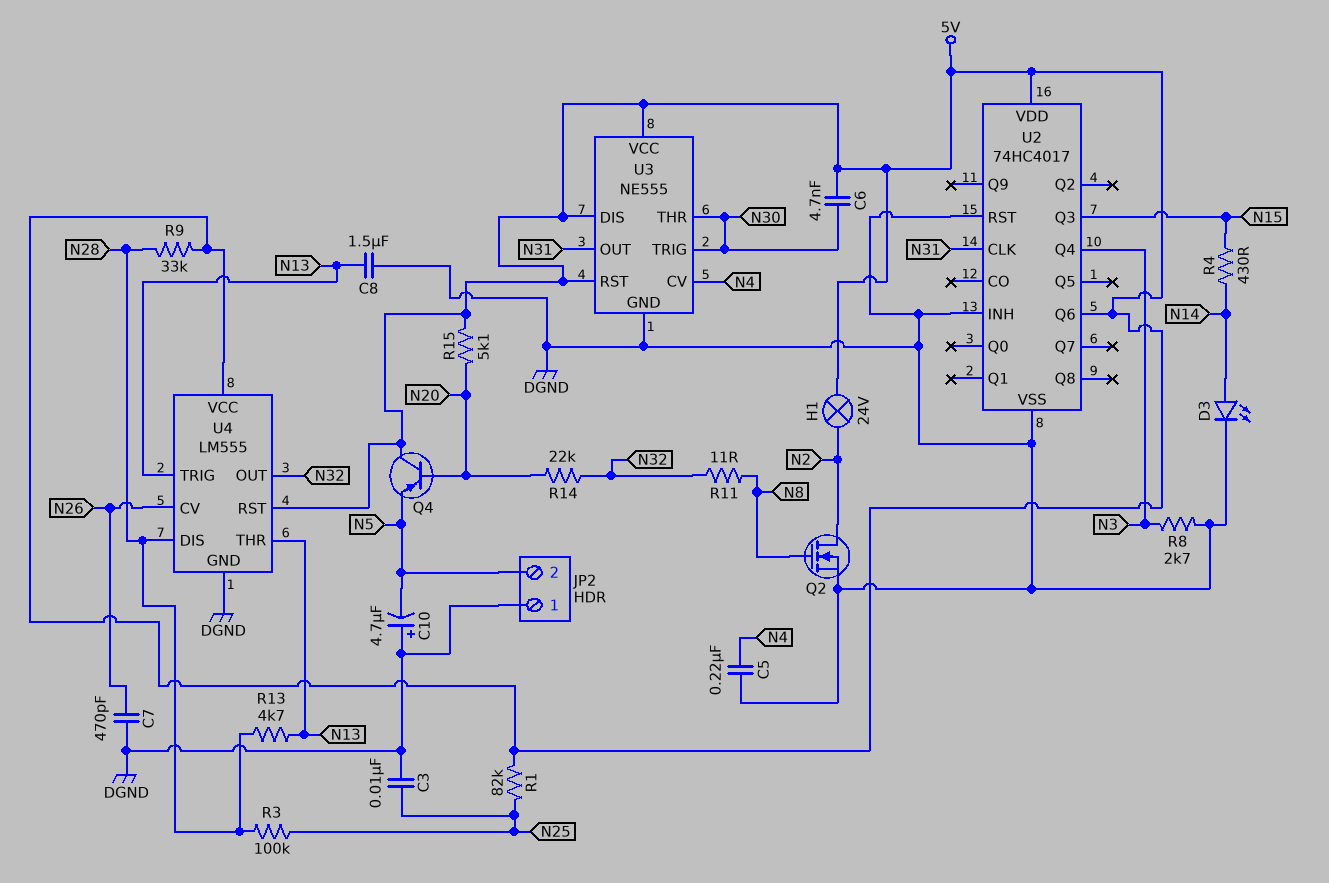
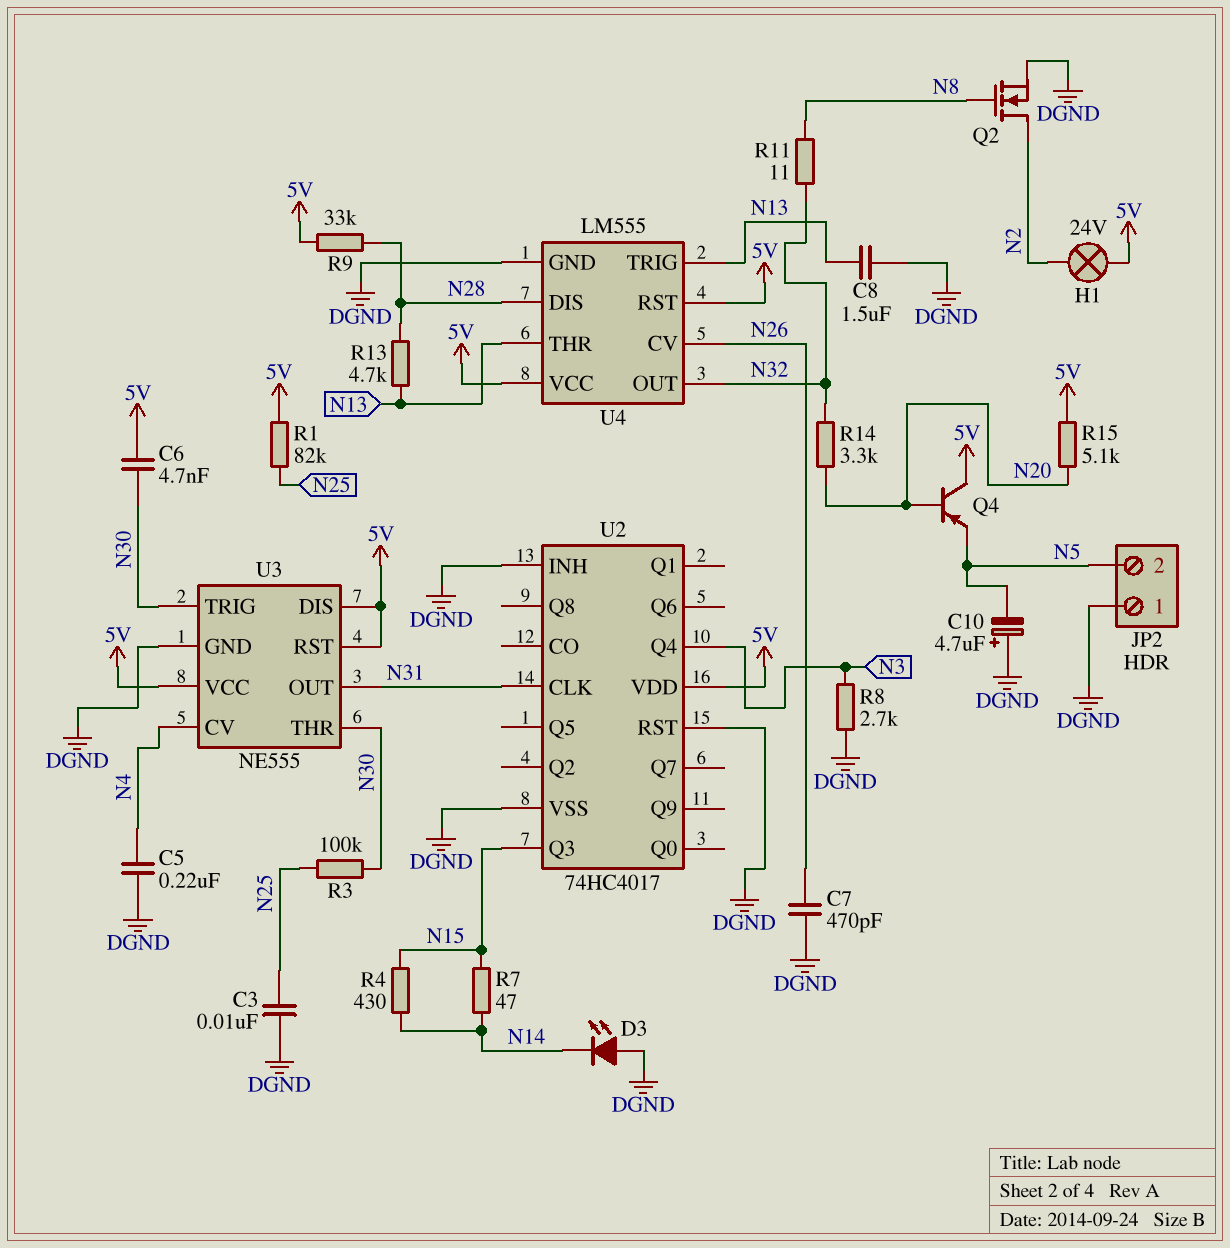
D3: LED (A N14, K DGND) -> LED (A DGND, K N14)
R3: 100k (N25, N28) -> 100k (N25, N30)
R7: none -> 47 (N14, N15)
R14: 22k (N20, N32) -> 3.3k (N20, N32)
U2 pin Q6: 5V -> none

